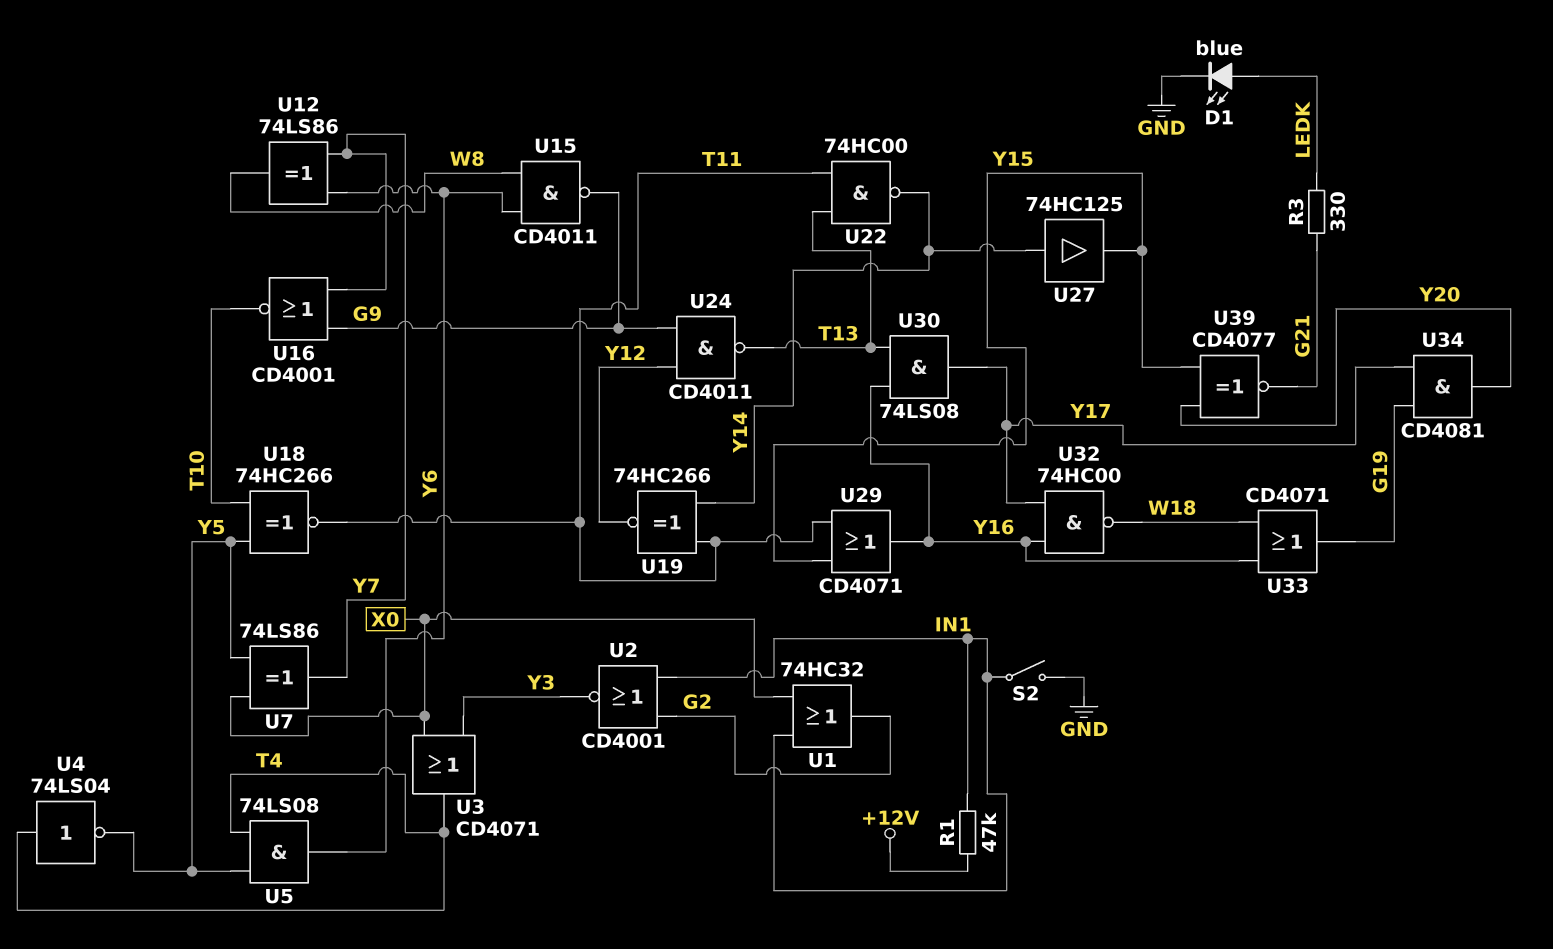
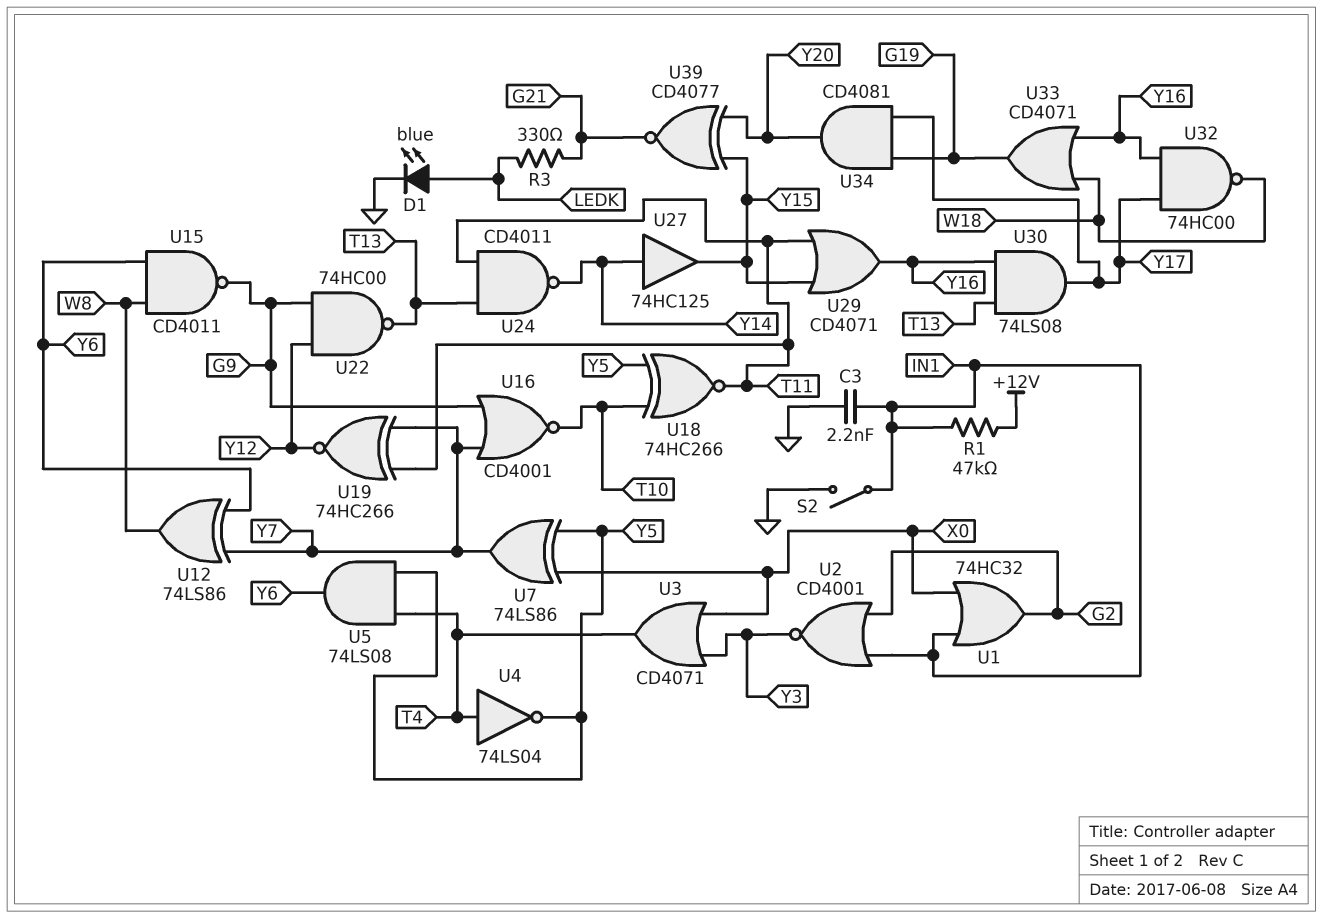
C3: none -> 2.2nF (GND, IN1)
U19: XNOR 74HC266 (in T11, in Y14, out Y12) -> XNOR 74HC266 (in T11, in Y7, out Y12)
U22: NAND 74HC00 (in T11, in T13, out Y14) -> NAND 74HC00 (in G9, in Y12, out T13)
U24: NAND CD4011 (in G9, in Y12, out T13) -> NAND CD4011 (in T11, in T13, out Y14)

